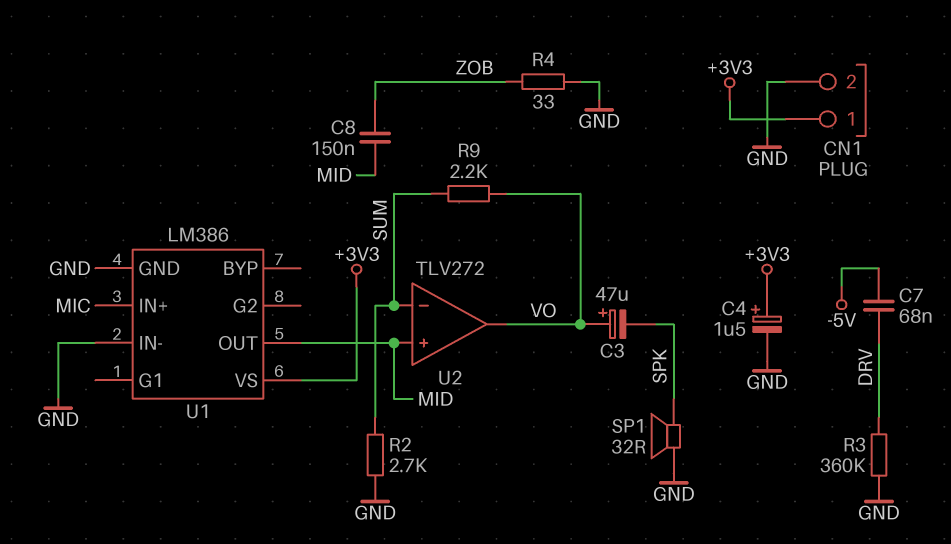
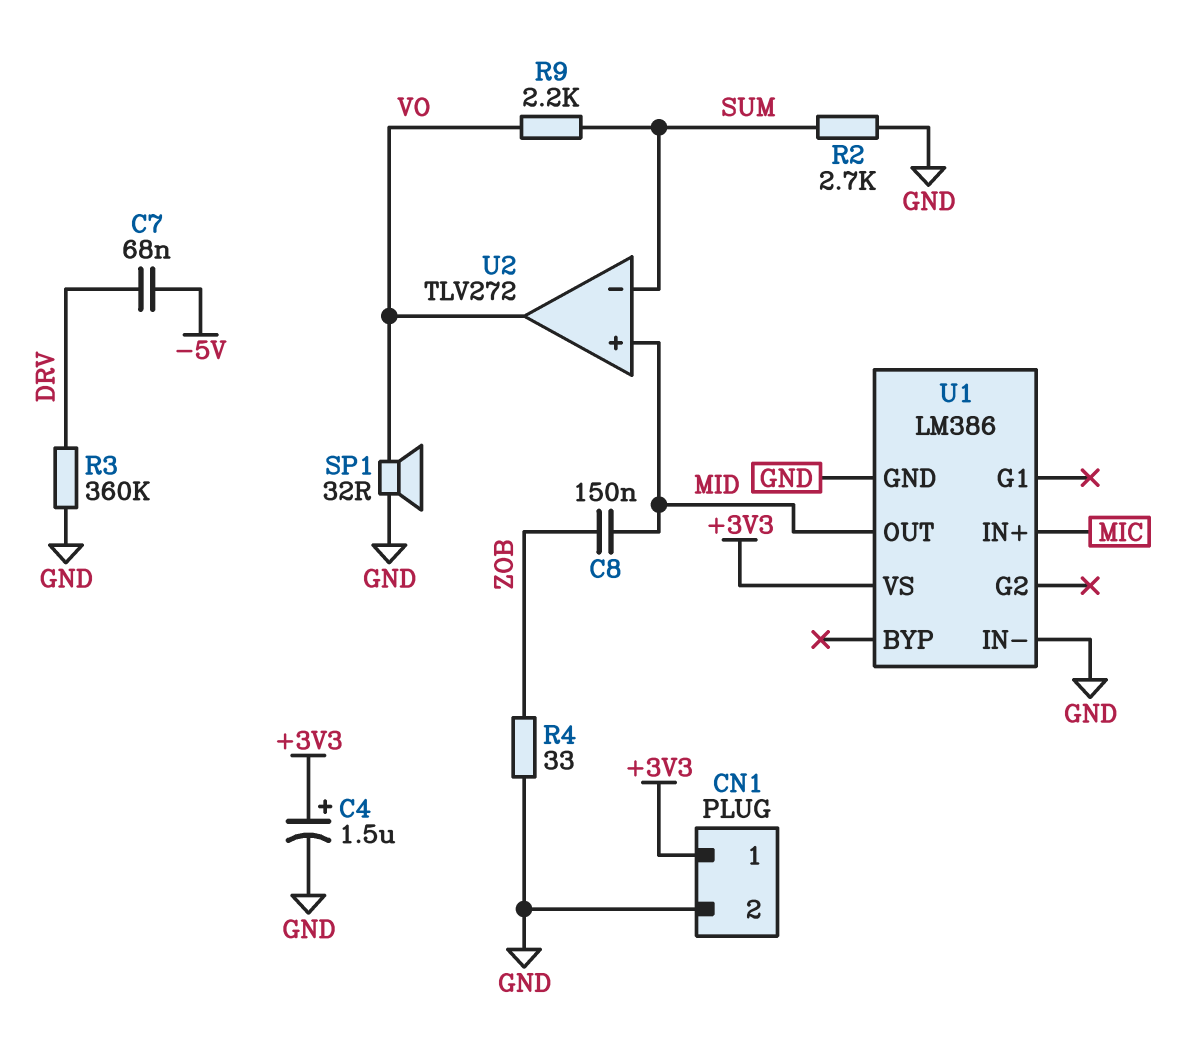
C3: 47uF (plus VO, minus SPK) -> none
SP1: speaker 32R (GND, SPK) -> speaker 32R (GND, VO)

